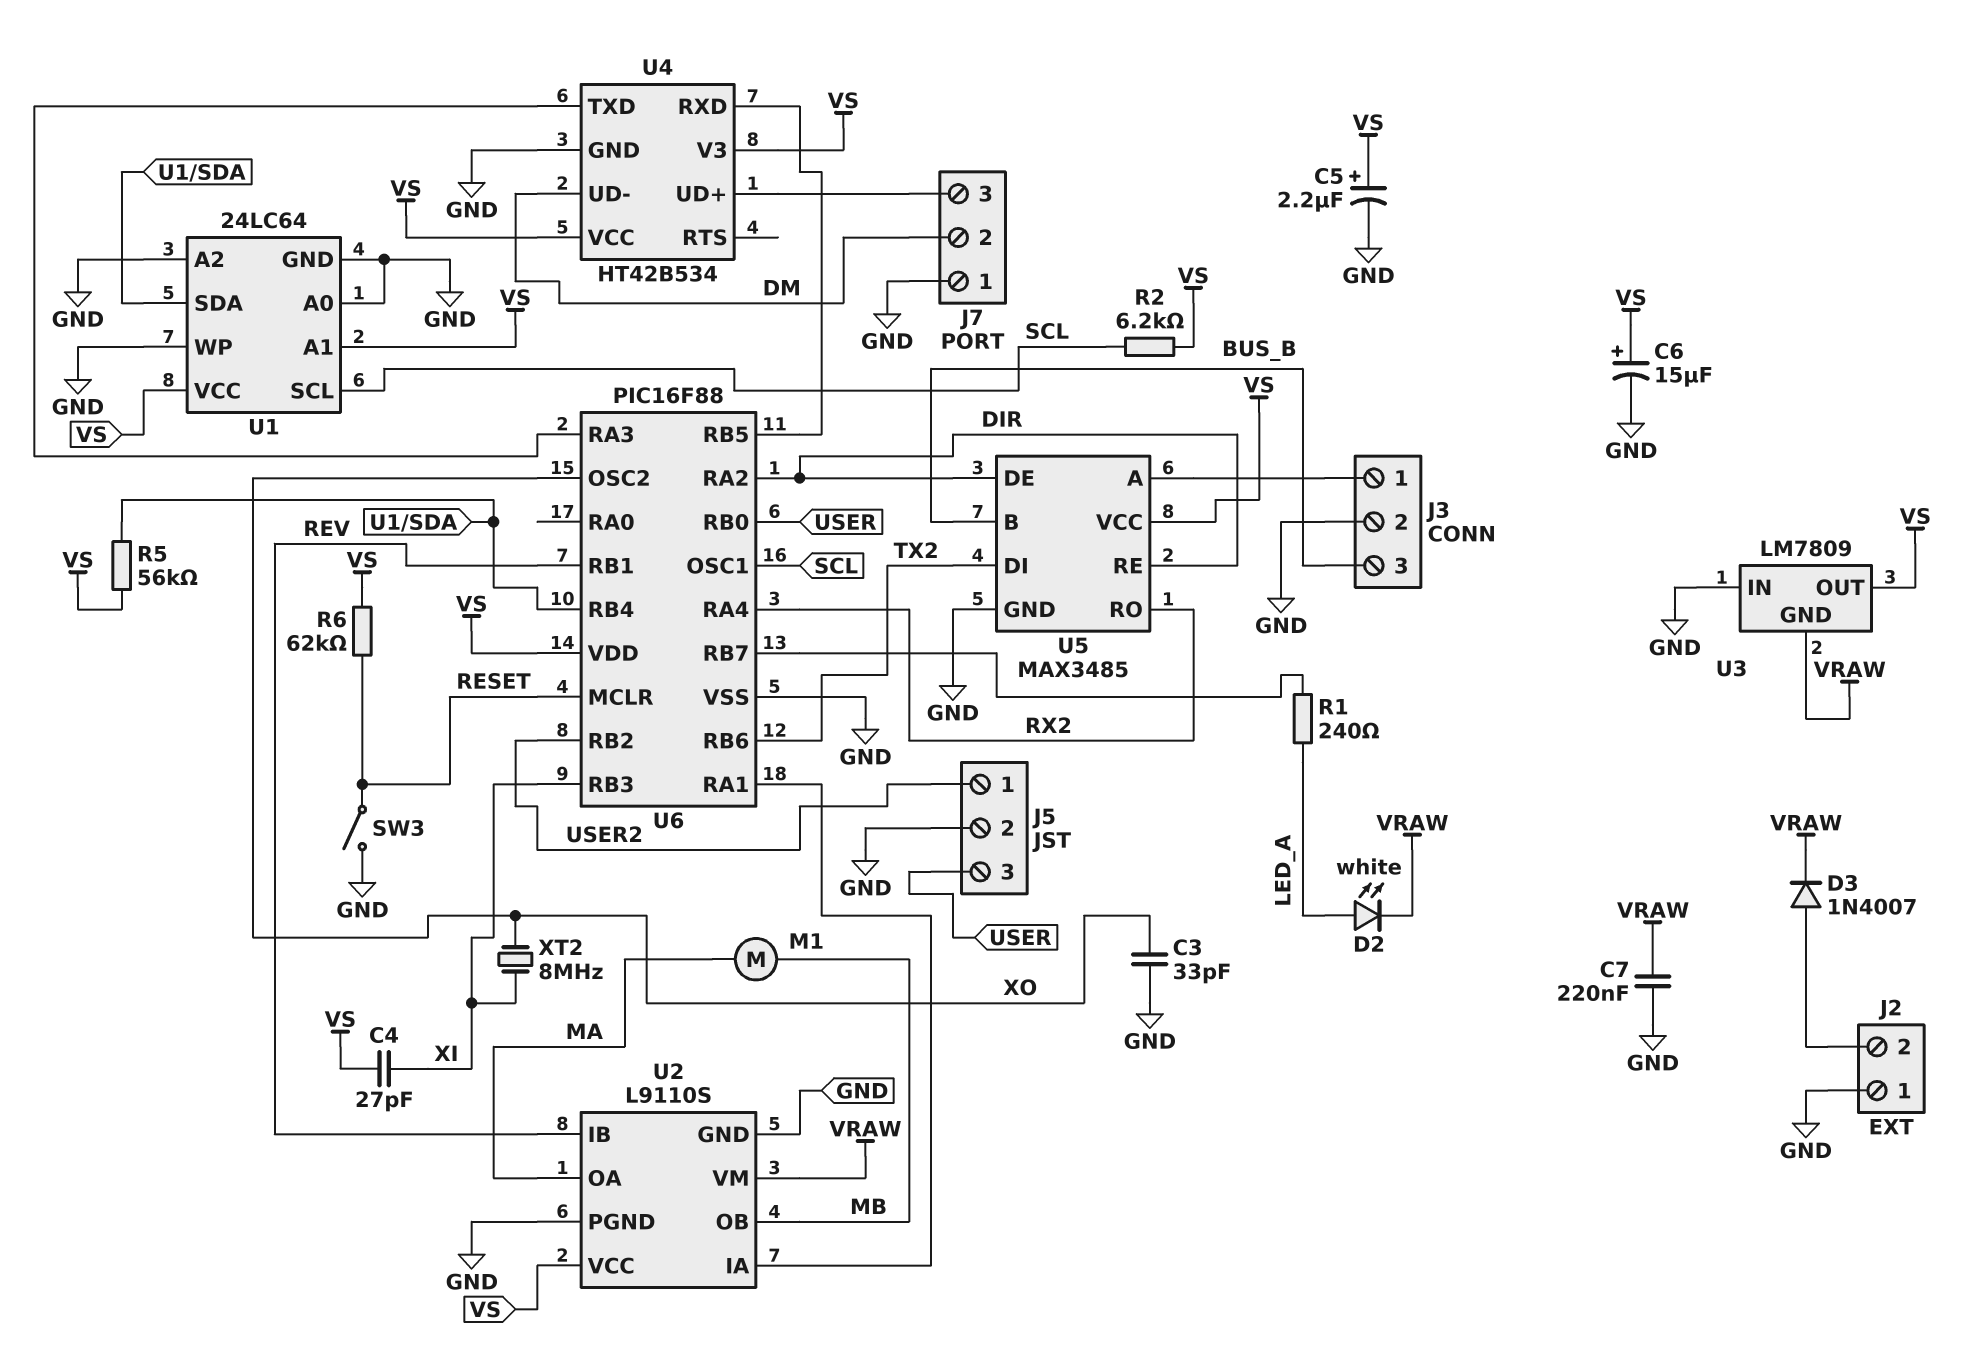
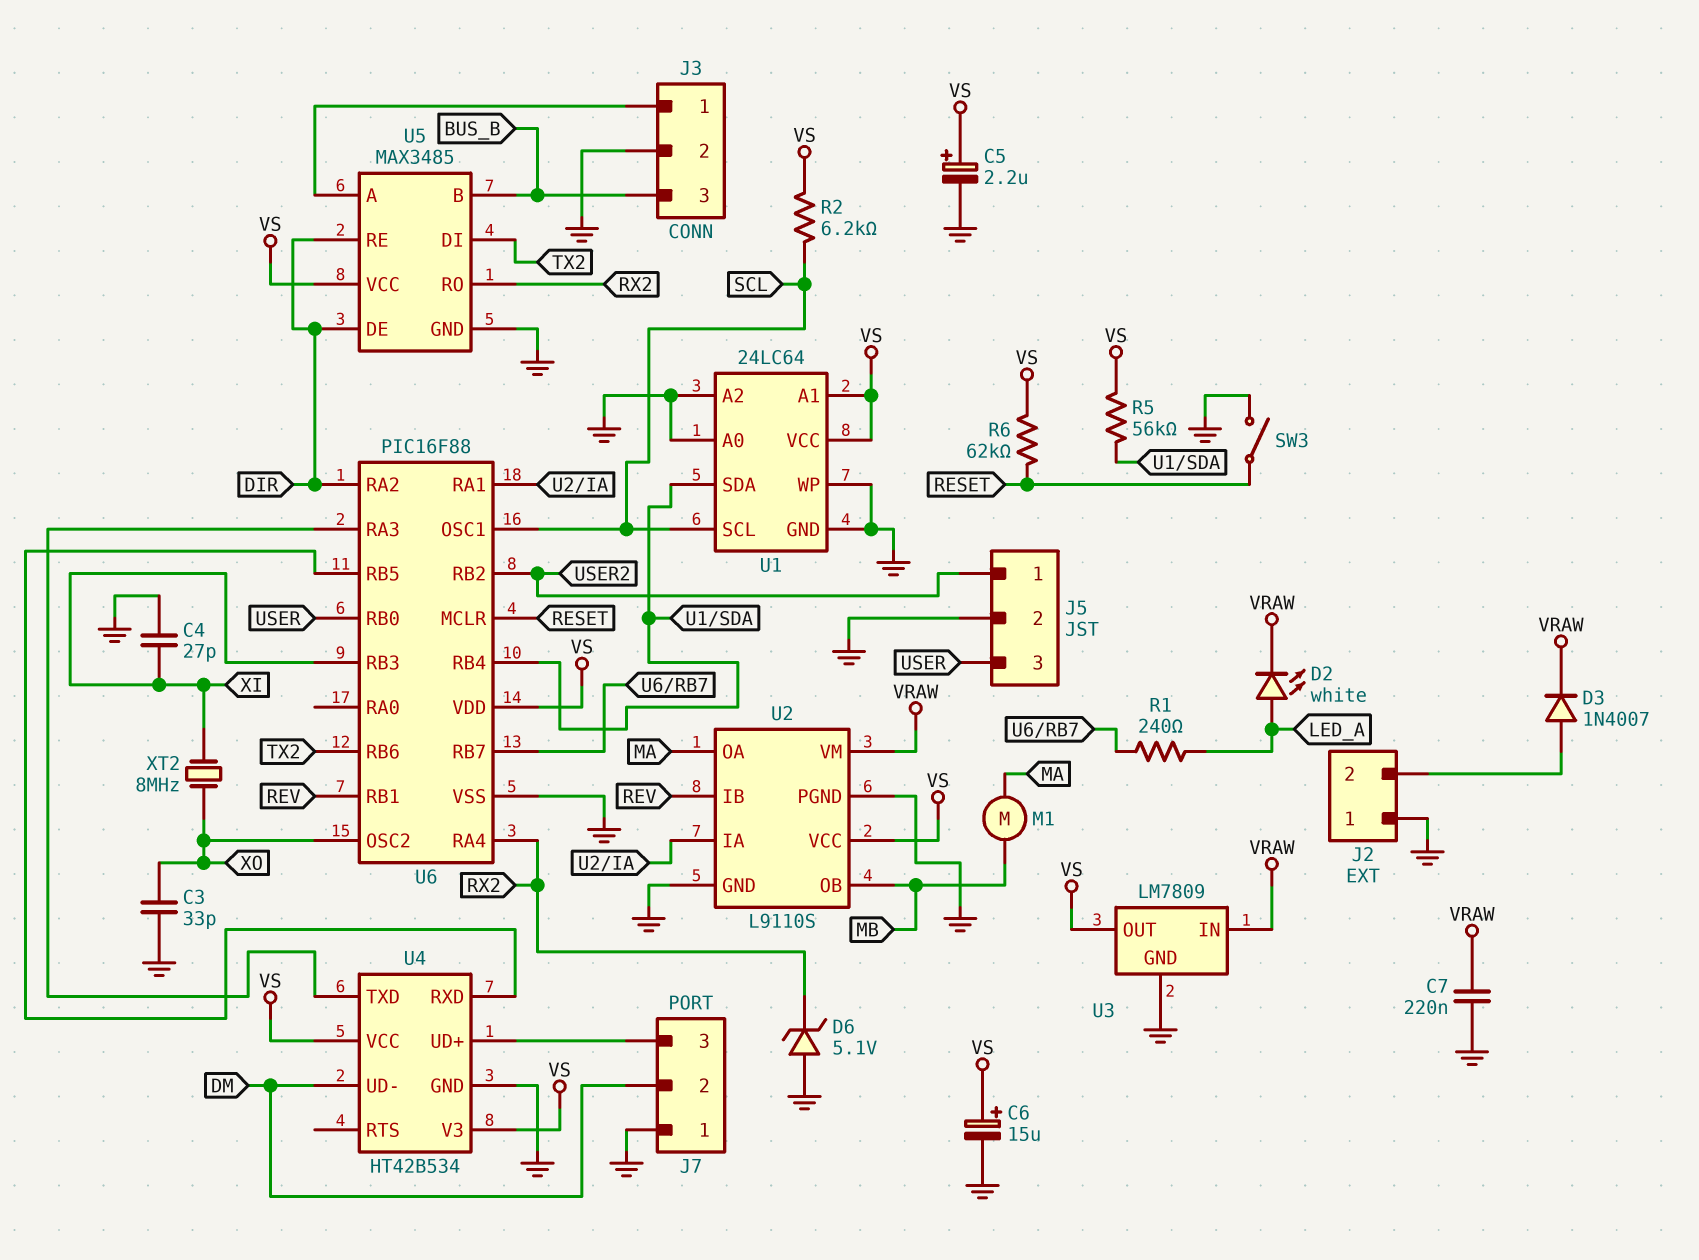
C4: 27pF (VS, XI) -> 27pF (GND, XI)
D6: none -> zener 5.1V (A GND, K RX2)
U3 pin GND: VRAW -> GND
U3 pin IN: GND -> VRAW

